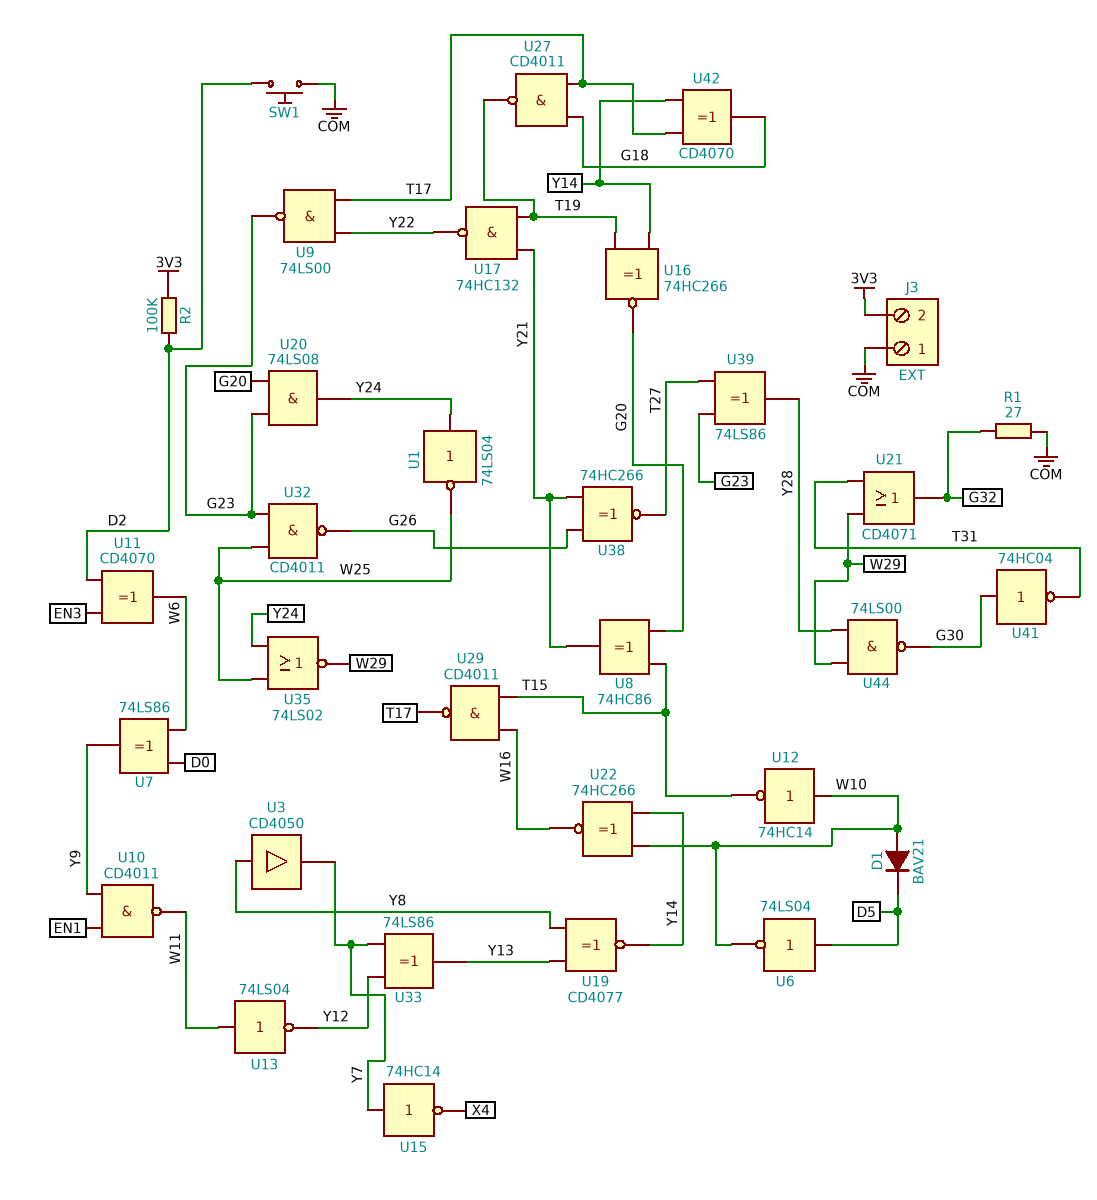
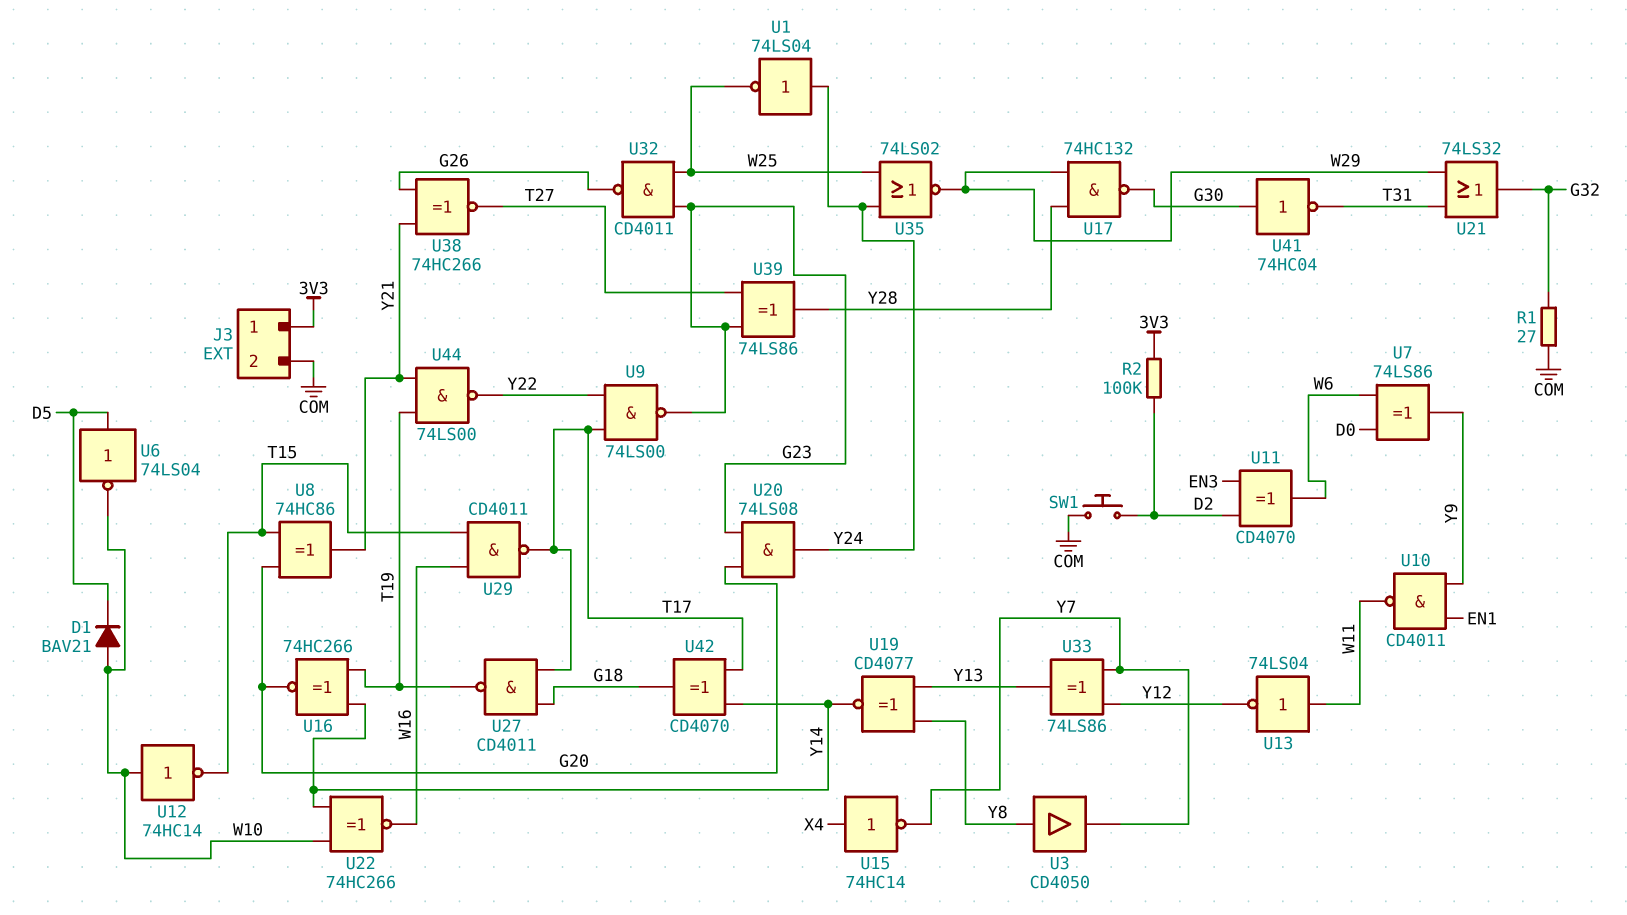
J3 pin 1: COM -> 3V3
J3 pin 2: 3V3 -> COM
U15: NOT 74HC14 (in Y7, out X4) -> NOT 74HC14 (in X4, out Y7)
U17: NAND 74HC132 (in T19, in Y21, out Y22) -> NAND 74HC132 (in W29, in Y28, out G30)
U21: OR CD4071 (in T31, in W29, out G32) -> OR 74LS32 (in T31, in W29, out G32)
U44: NAND 74LS00 (in W29, in Y28, out G30) -> NAND 74LS00 (in T19, in Y21, out Y22)

